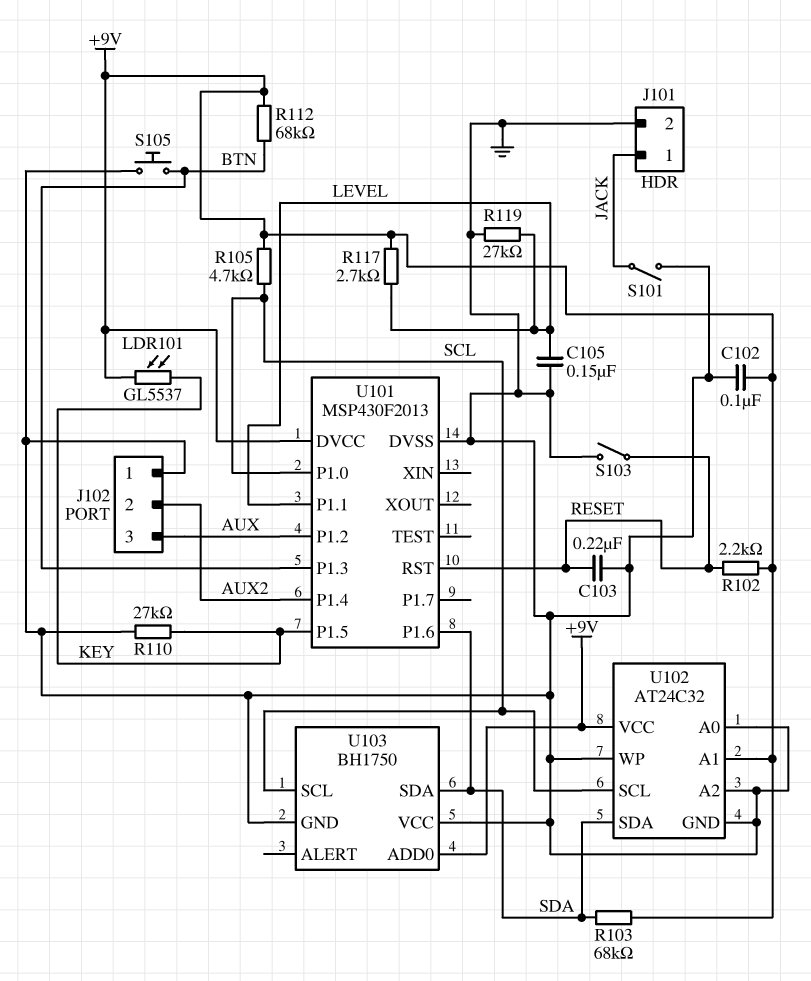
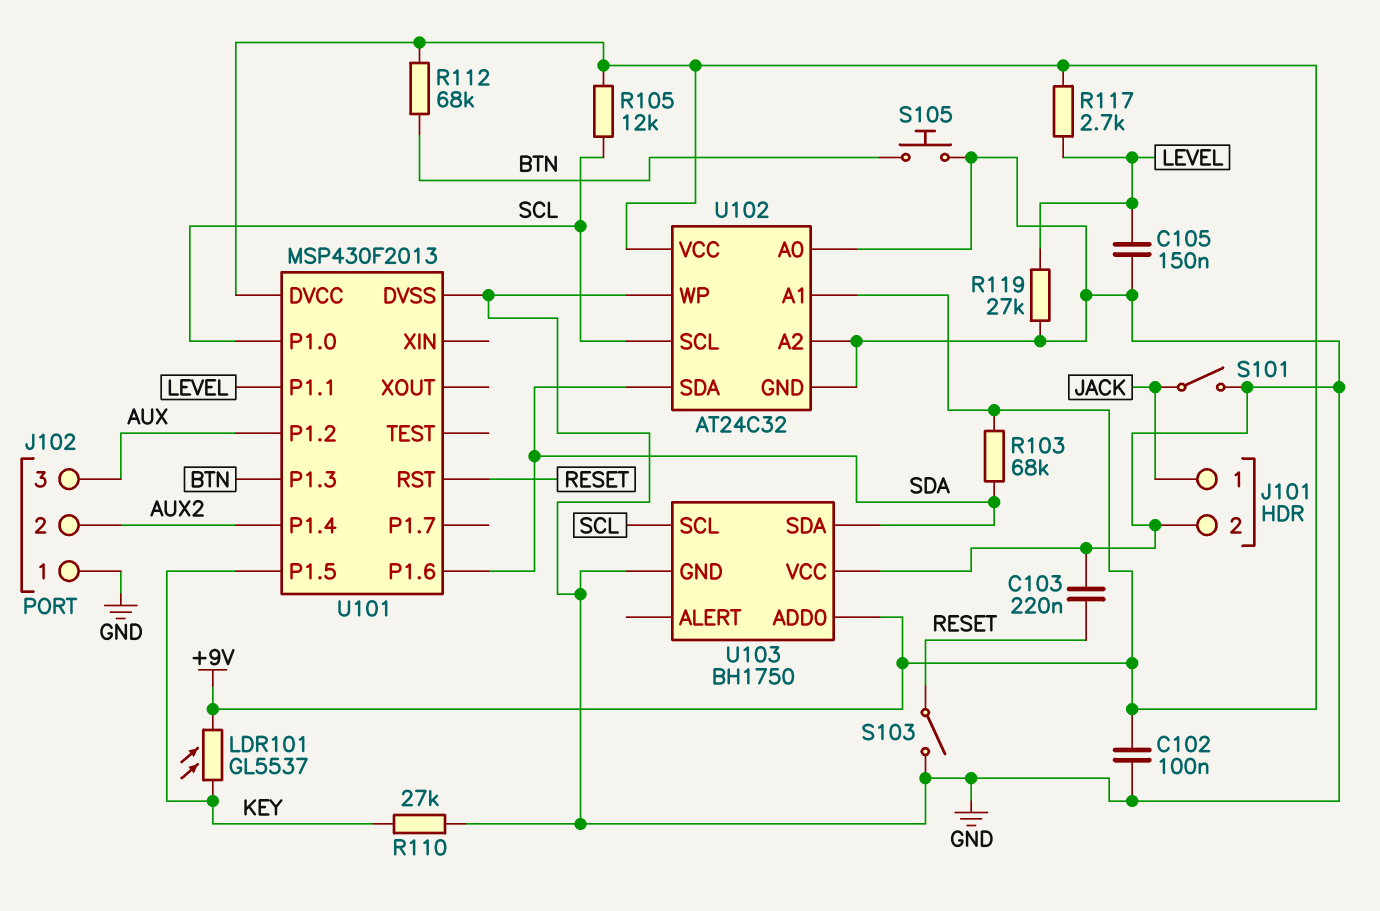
R102: 2.2k (+9V, RESET) -> none
R105: 4.7k (+9V, SCL) -> 12k (+9V, SCL)

